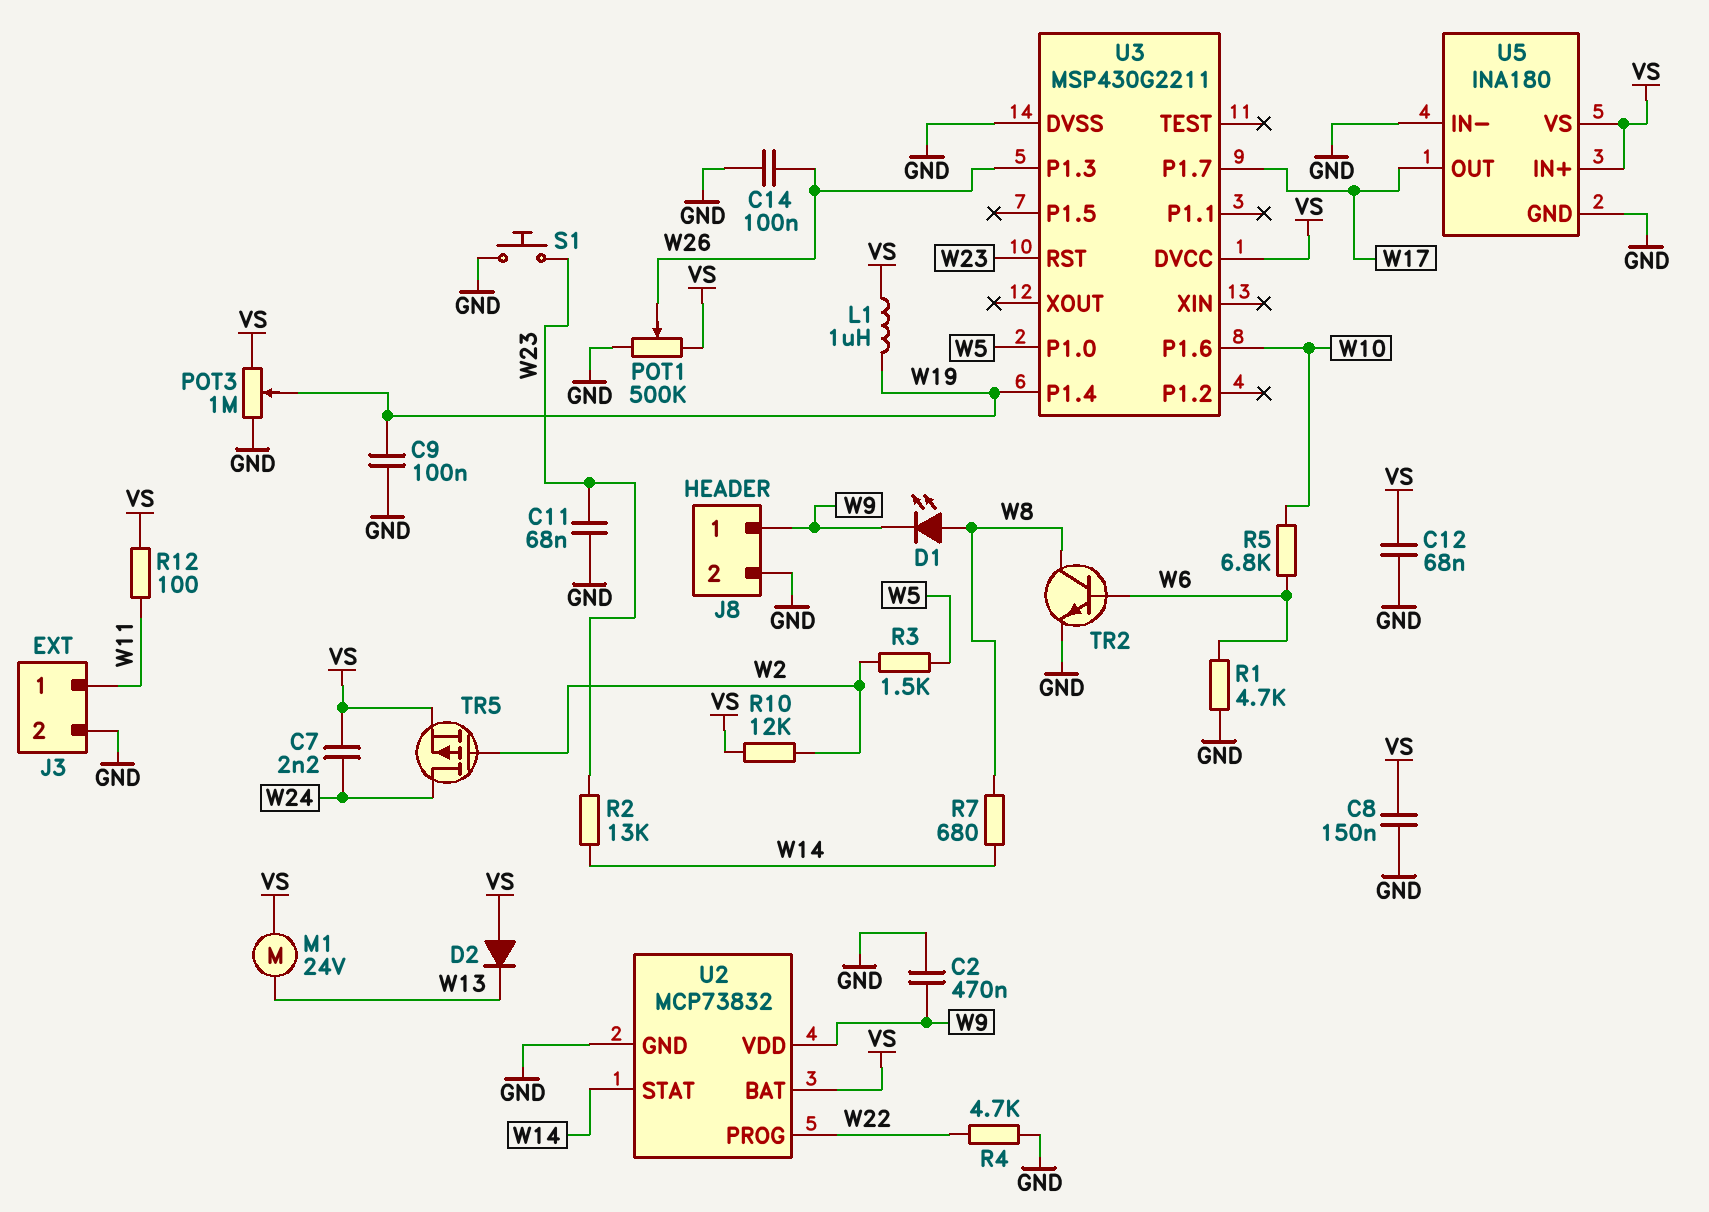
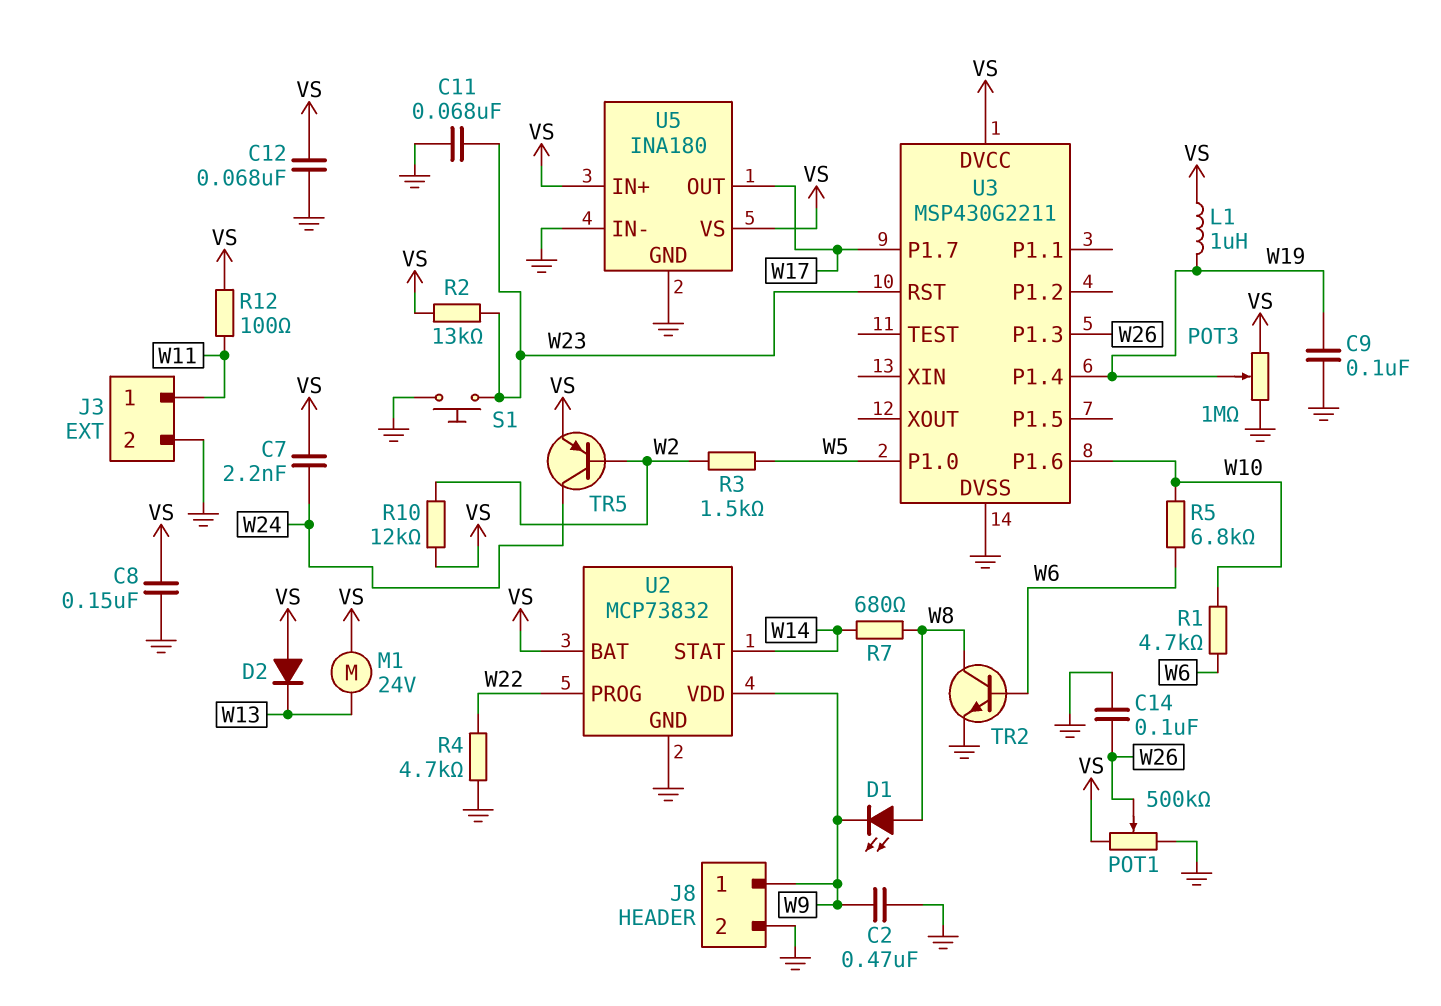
R1: 4.7k (GND, W6) -> 4.7k (W6, W10)
R2: 13k (W14, W23) -> 13k (VS, W23)
TR5: PMOS (G W2, D W24, S VS) -> PNP (B W2, C W24, E VS)

